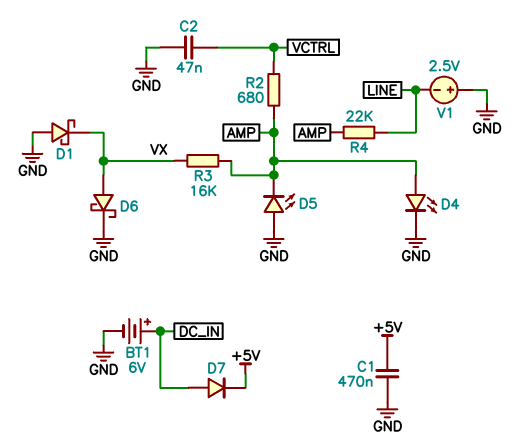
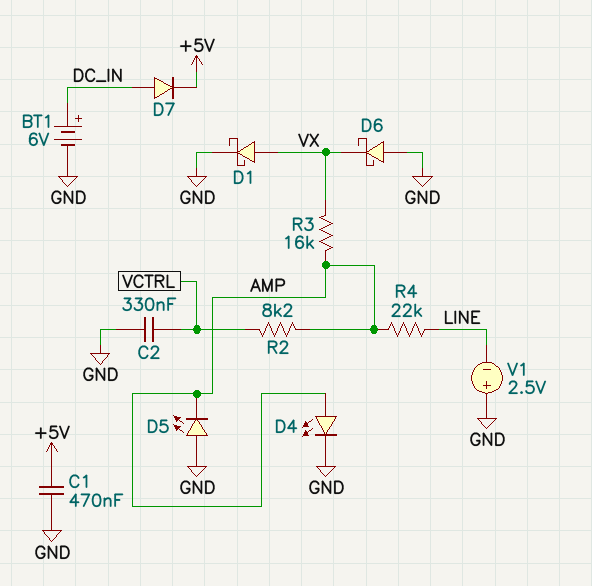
C2: 47nF (GND, VCTRL) -> 330nF (GND, VCTRL)
D1: schottky (A GND, K VX) -> schottky (A VX, K GND)
D6: schottky (A VX, K GND) -> schottky (A GND, K VX)
R2: 680 (AMP, VCTRL) -> 8.2k (AMP, VCTRL)

